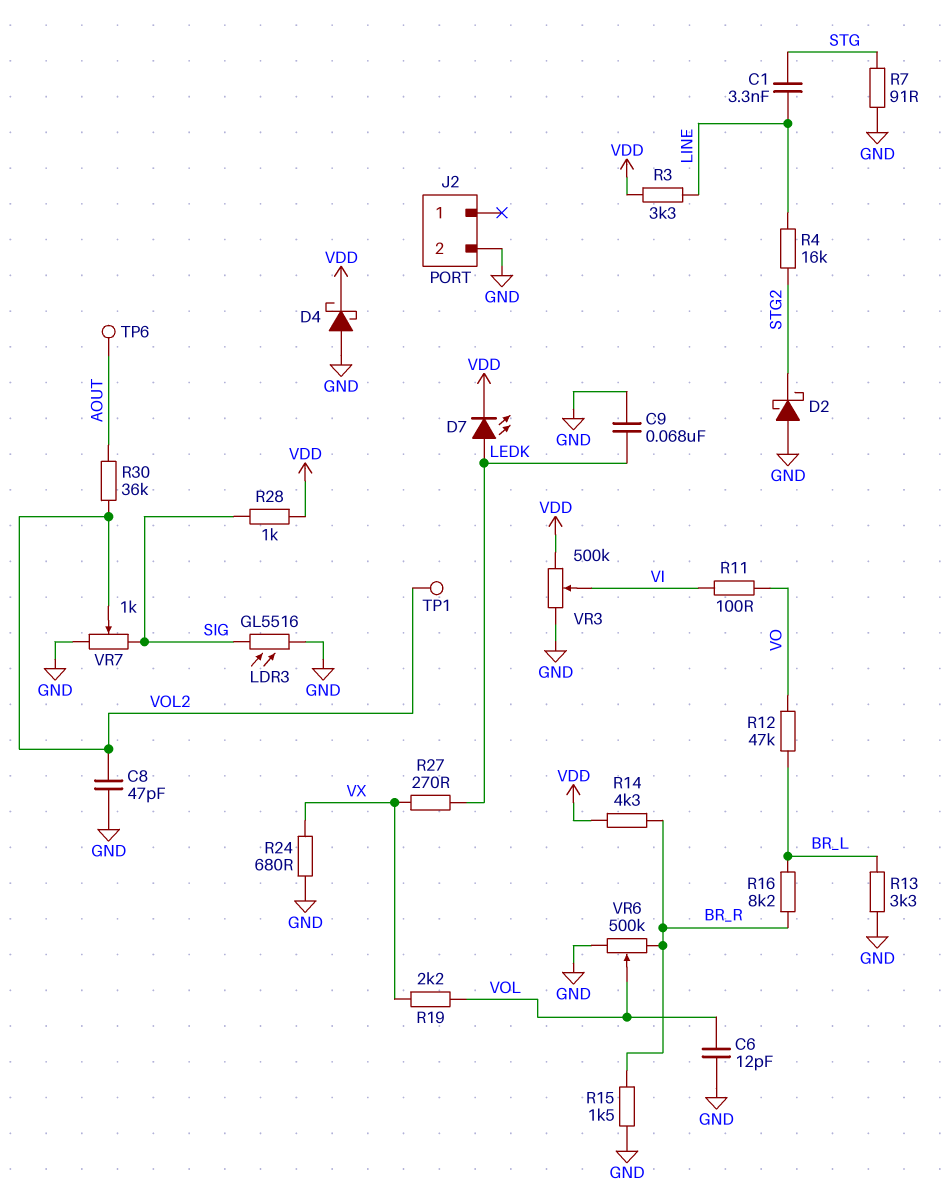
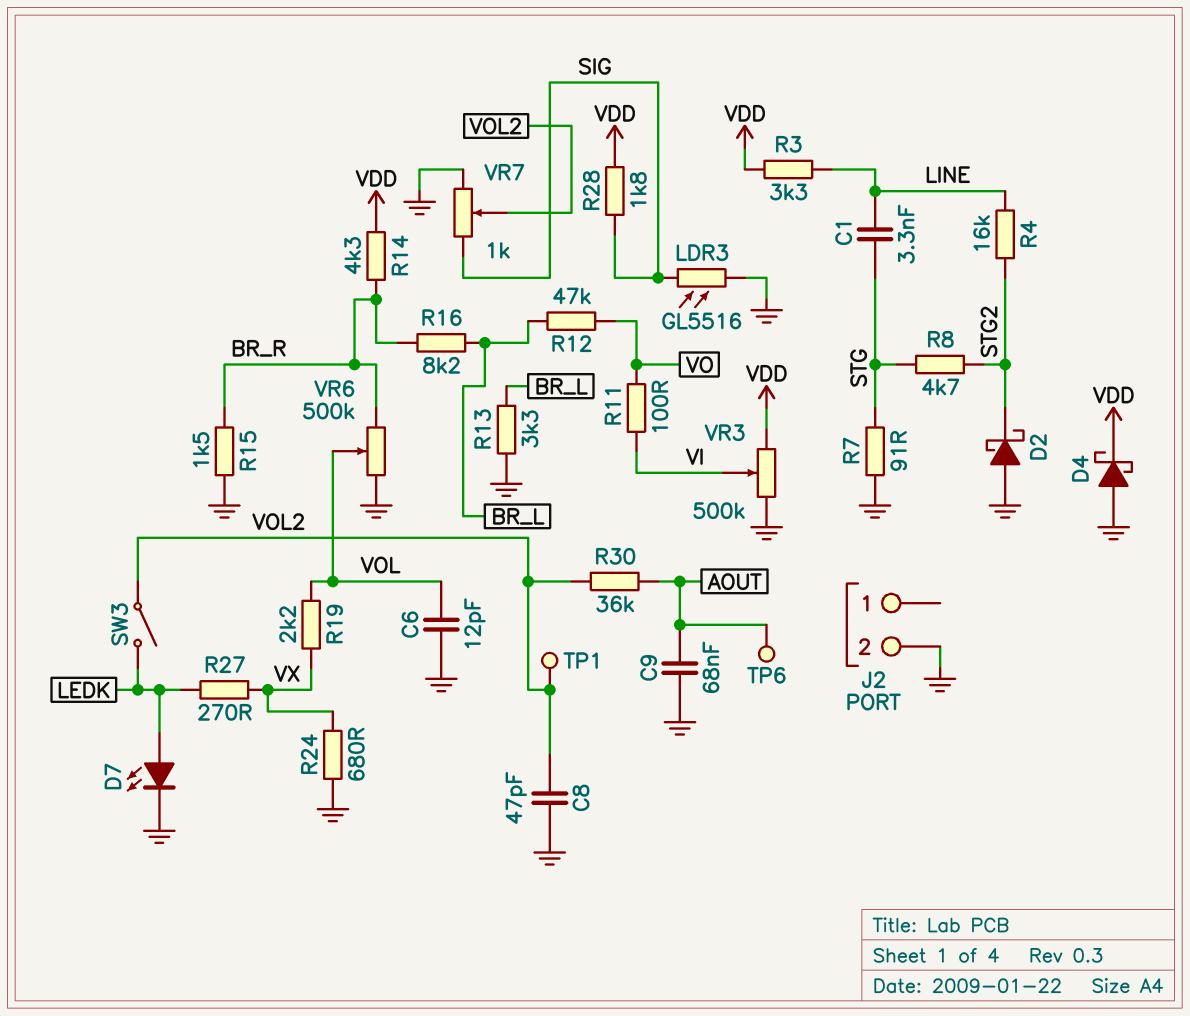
C9: 68nF (GND, LEDK) -> 68nF (AOUT, GND)
D7: LED (A LEDK, K VDD) -> LED (A LEDK, K GND)
R8: none -> 4.7k (STG, STG2)
R28: 1k (SIG, VDD) -> 1.8k (SIG, VDD)
SW3: none -> switch (LEDK, VOL2)

